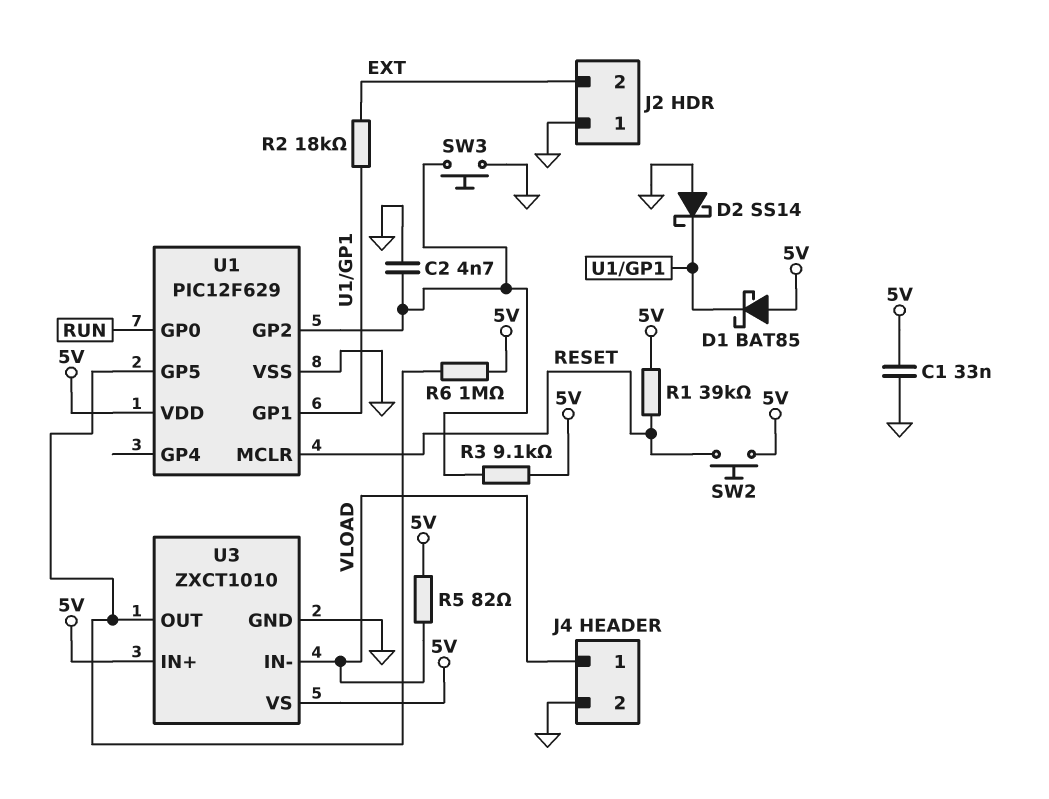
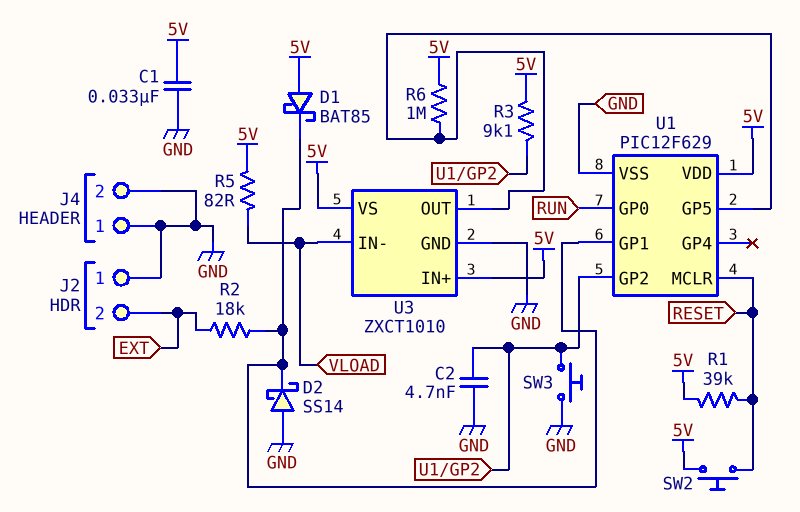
J4 pin 1: VLOAD -> GND

